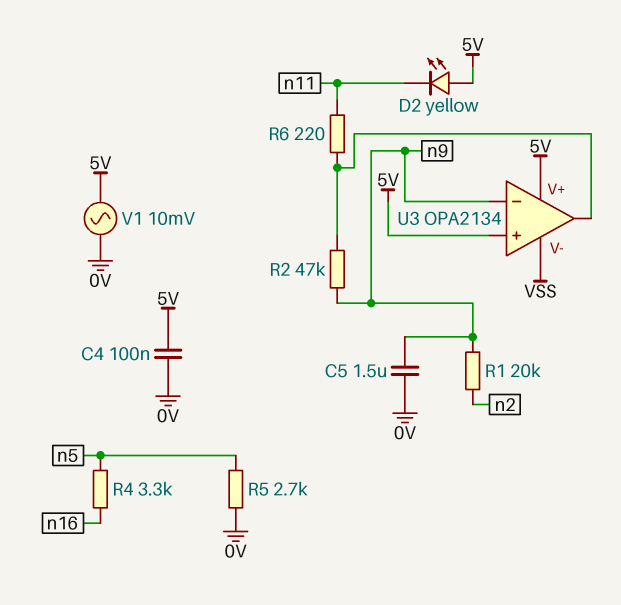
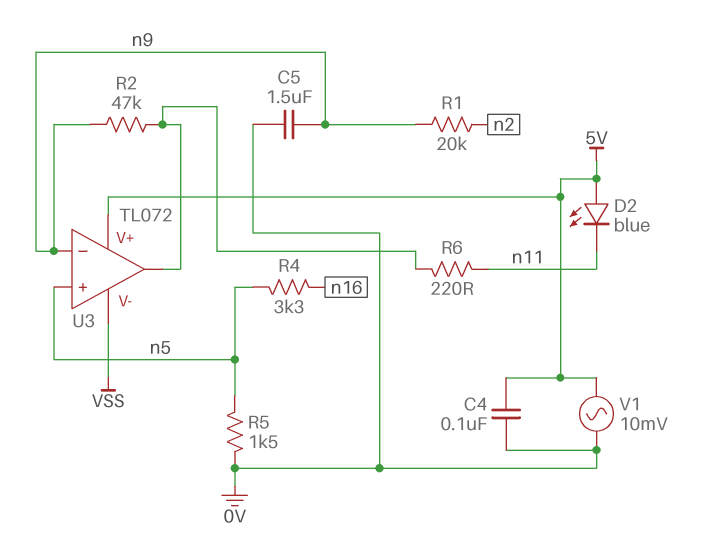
D2: LED yellow (A 5V, K n11) -> LED blue (A 5V, K n11)
R5: 2.7k (0V, n5) -> 1.5k (0V, n5)
U3: OPA2134 -> TL072
U3 pin in+: 5V -> n5

